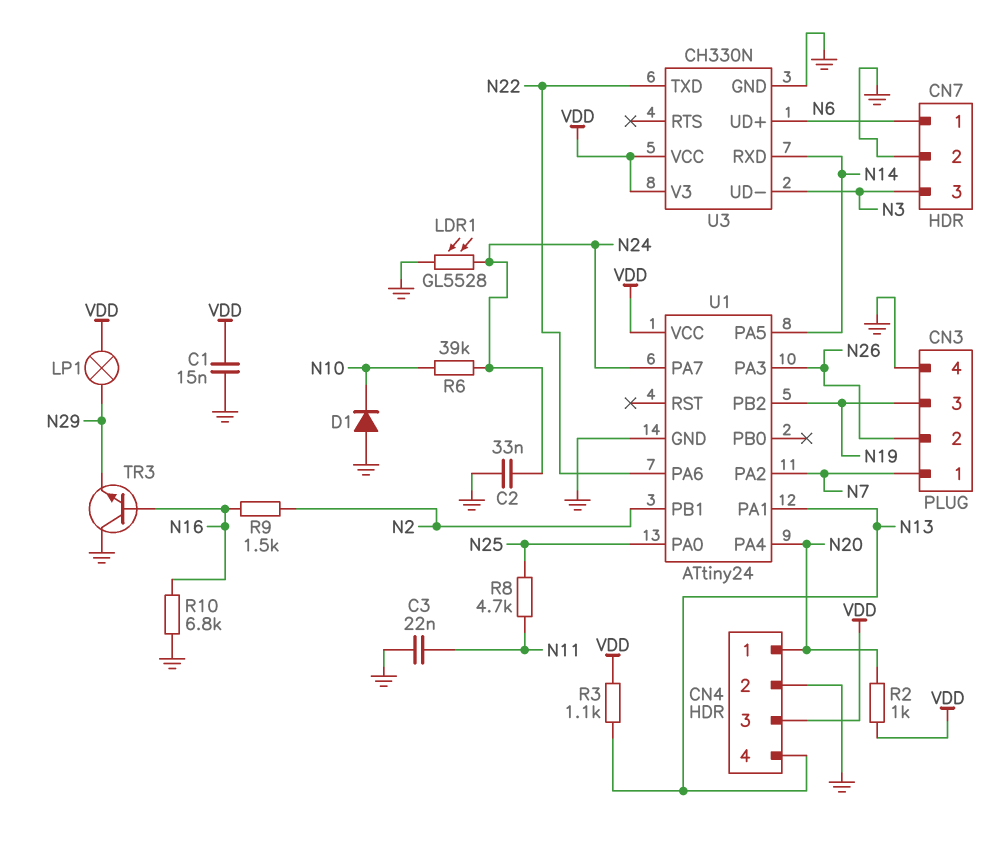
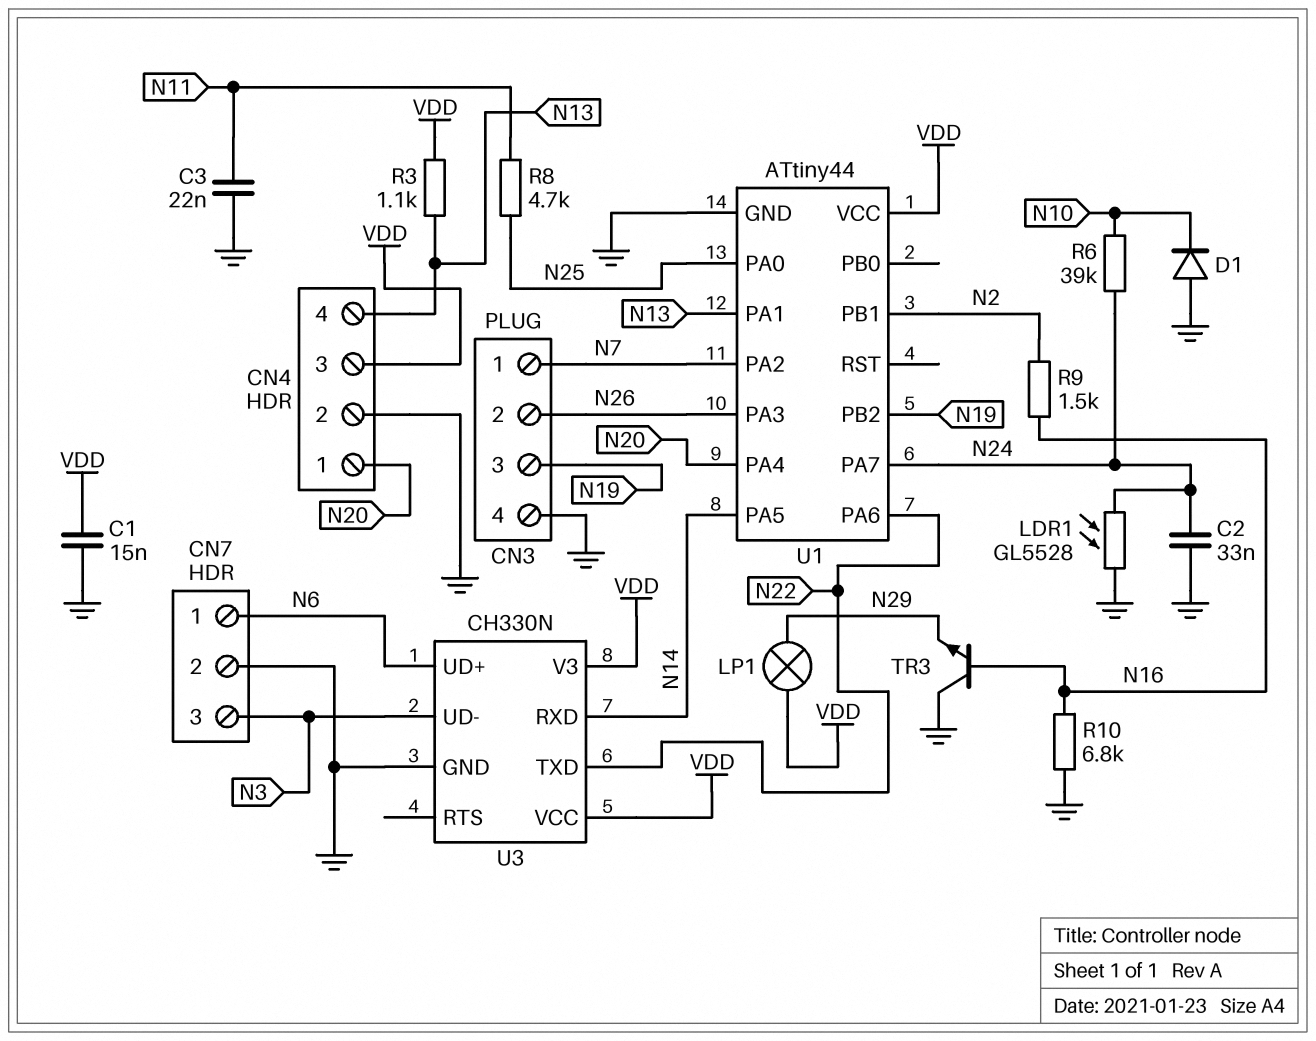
R2: 1k (N20, VDD) -> none
U1: ATtiny24 -> ATtiny44

